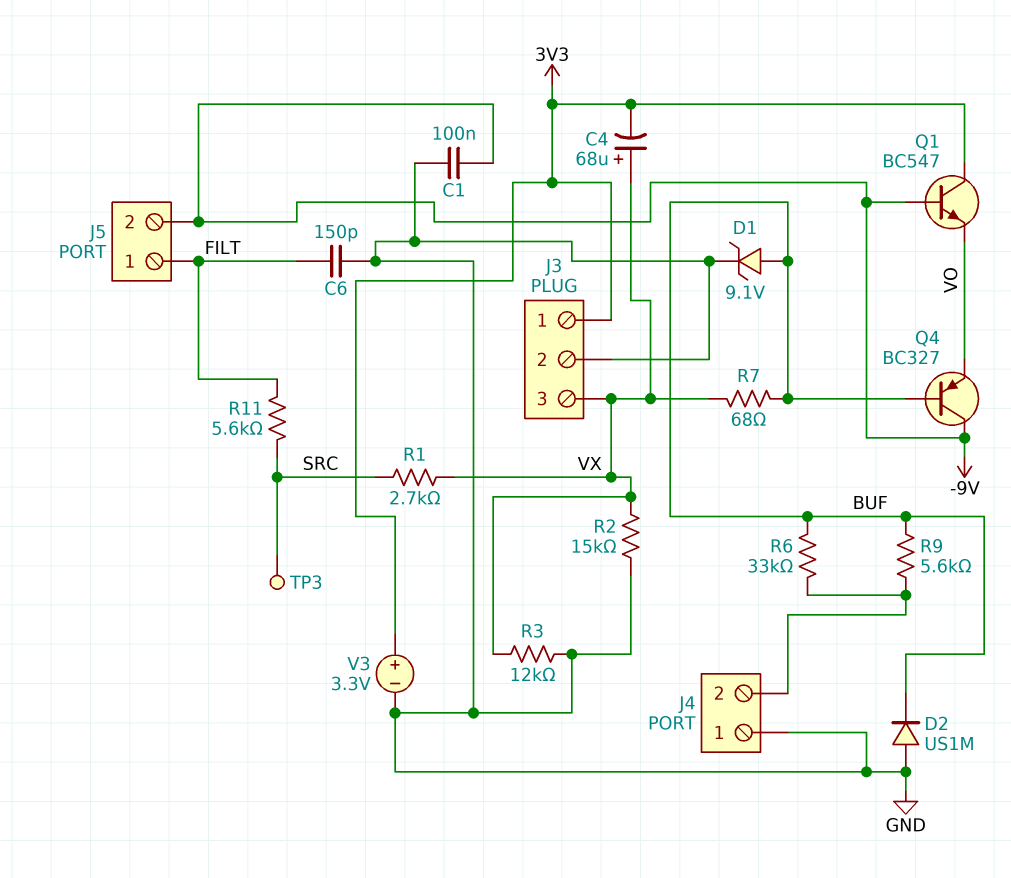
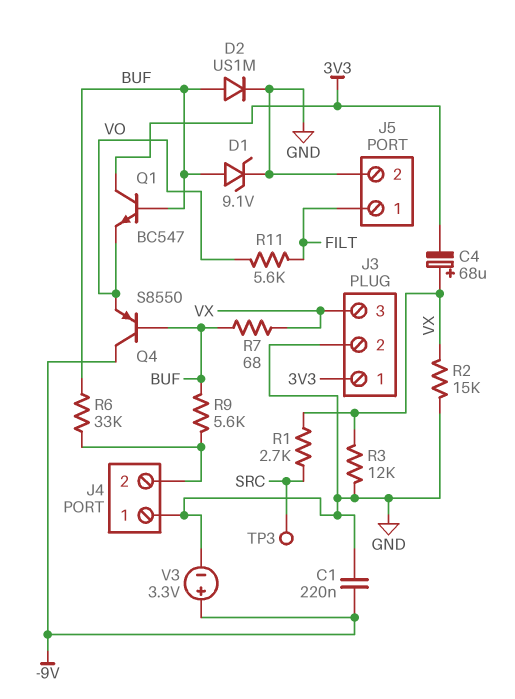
C1: 100nF (-9V, GND) -> 220nF (-9V, GND)
C6: 150pF (FILT, GND) -> none
D2: diode US1M (A GND, K BUF) -> diode US1M (A BUF, K GND)
J5 pin 2: -9V -> GND
Q1: NPN BC547 (B -9V, C 3V3, E VO) -> NPN BC547 (B BUF, C 3V3, E VO)
Q4: PNP BC327 (B BUF, C -9V, E VO) -> PNP S8550 (B BUF, C -9V, E VO)
R11: 5.6k (FILT, SRC) -> 5.6k (FILT, VO)
V3: 3.3V (plus 3V3, minus GND) -> 3.3V (plus -9V, minus GND)

